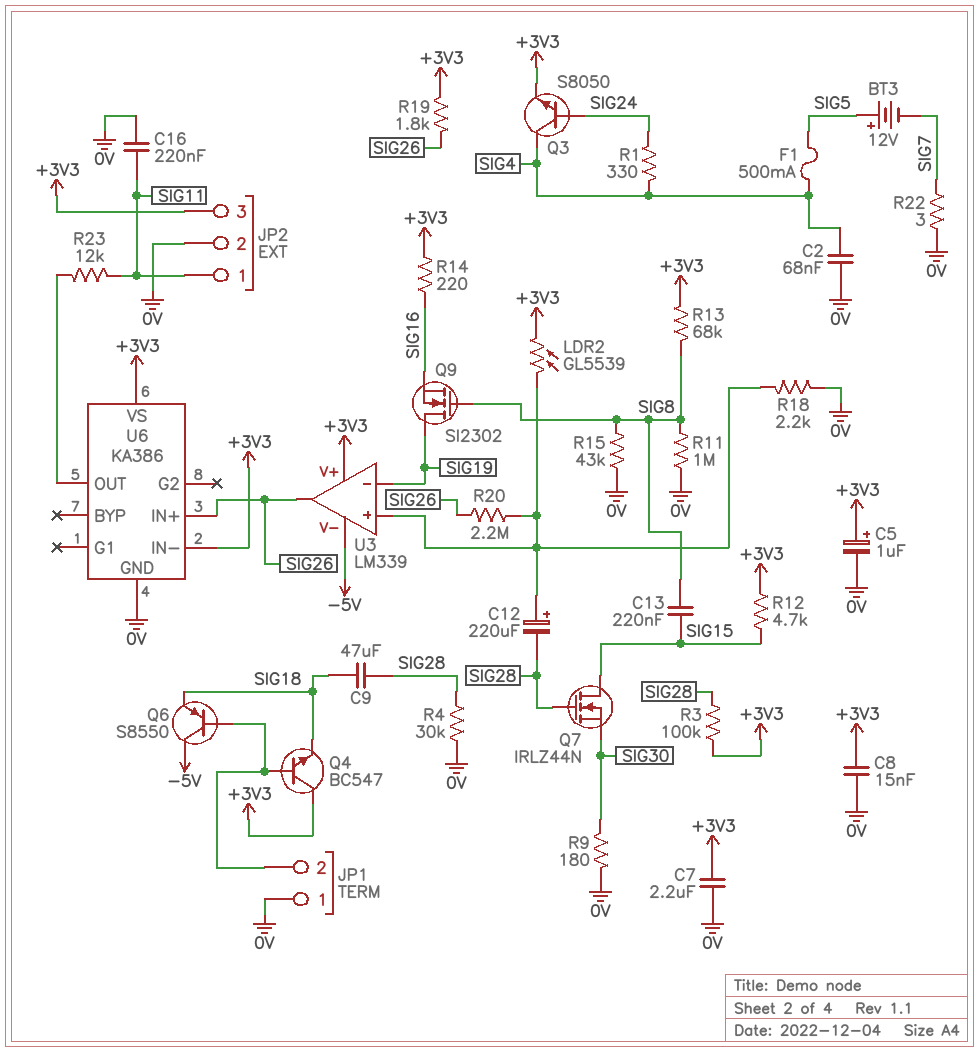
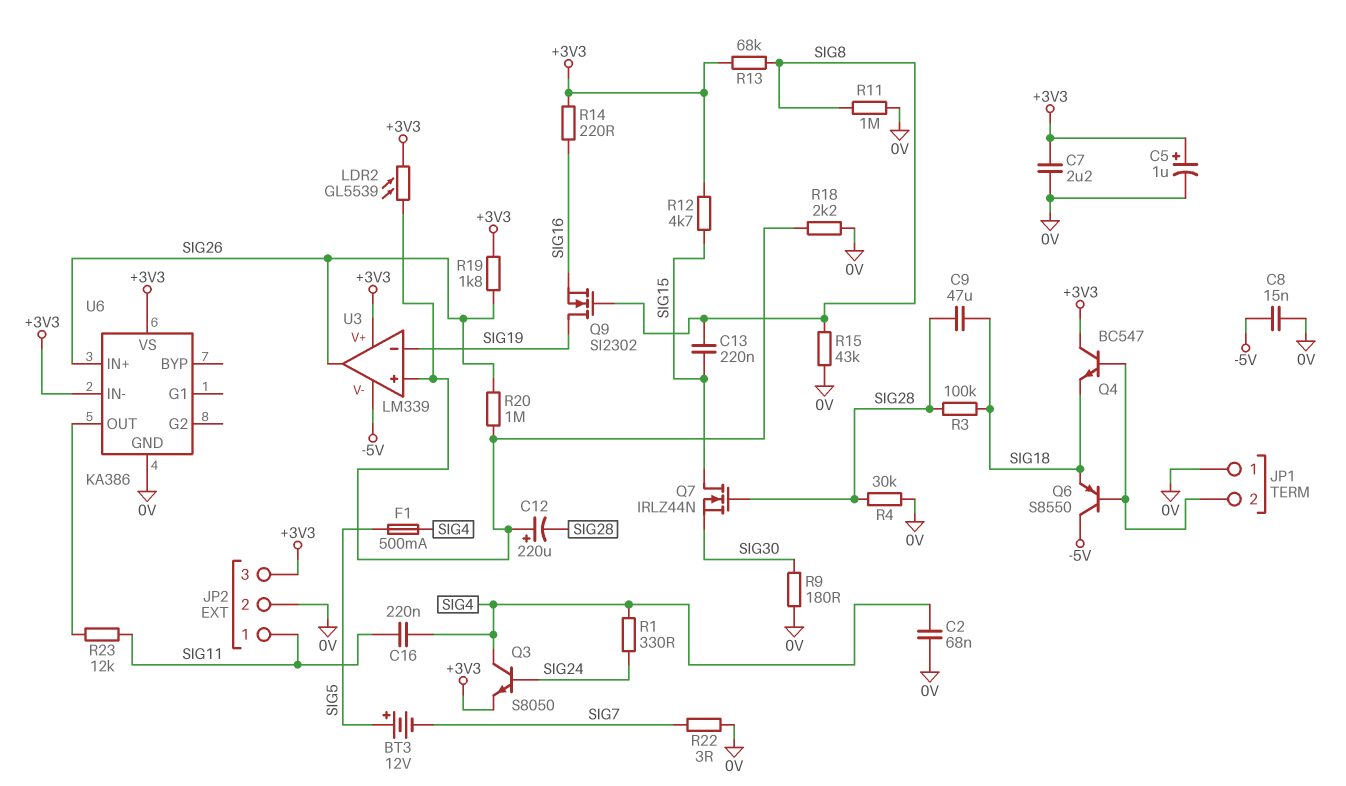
C8: 15nF (+3V3, 0V) -> 15nF (-5V, 0V)
C16: 220nF (0V, SIG11) -> 220nF (SIG4, SIG11)
R3: 100k (+3V3, SIG28) -> 100k (SIG18, SIG28)
R20: 2.2M (SIG26, U3/in+) -> 1M (SIG26, U3/in+)

